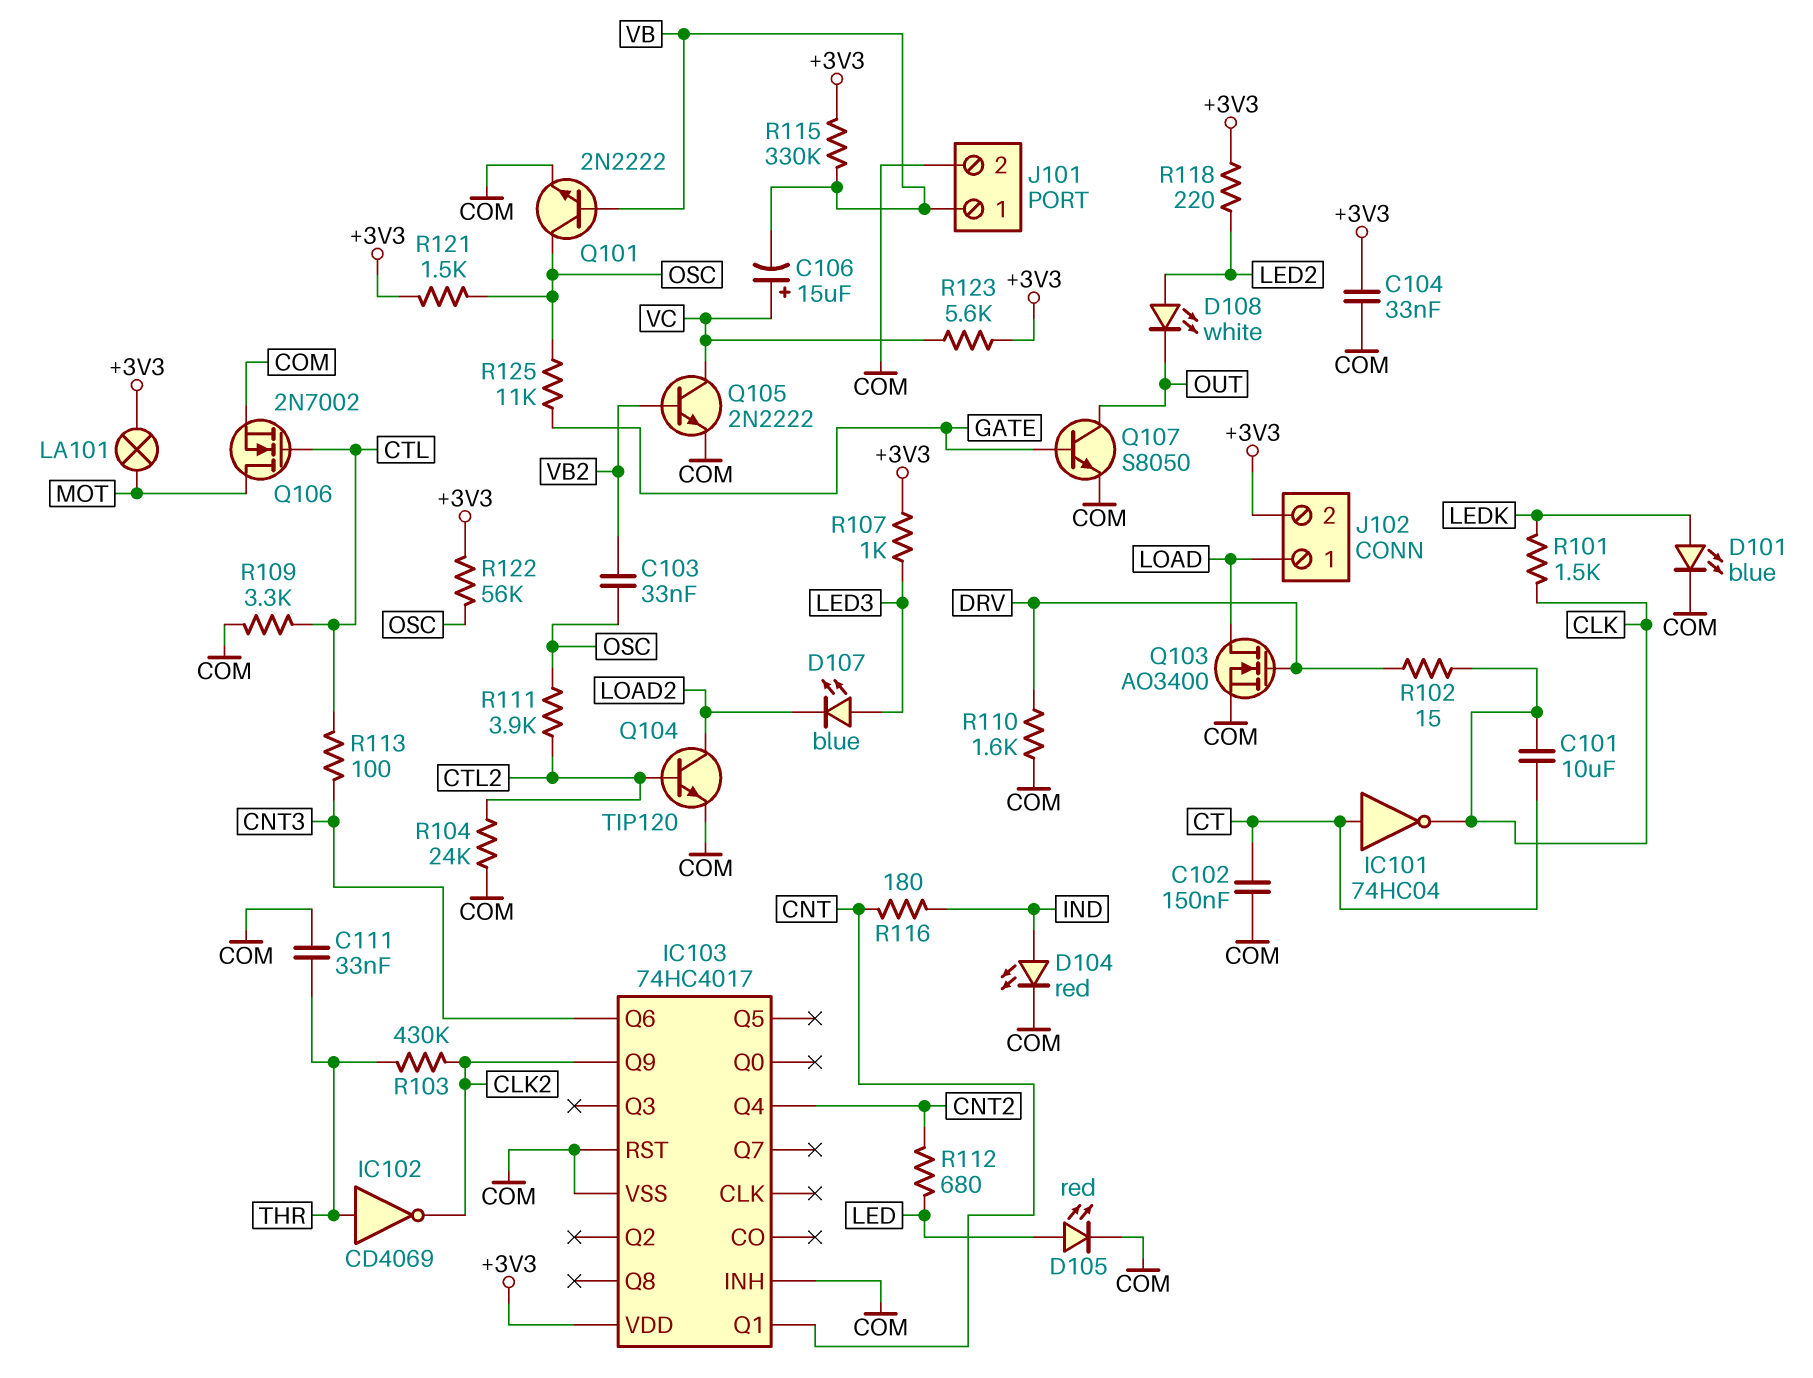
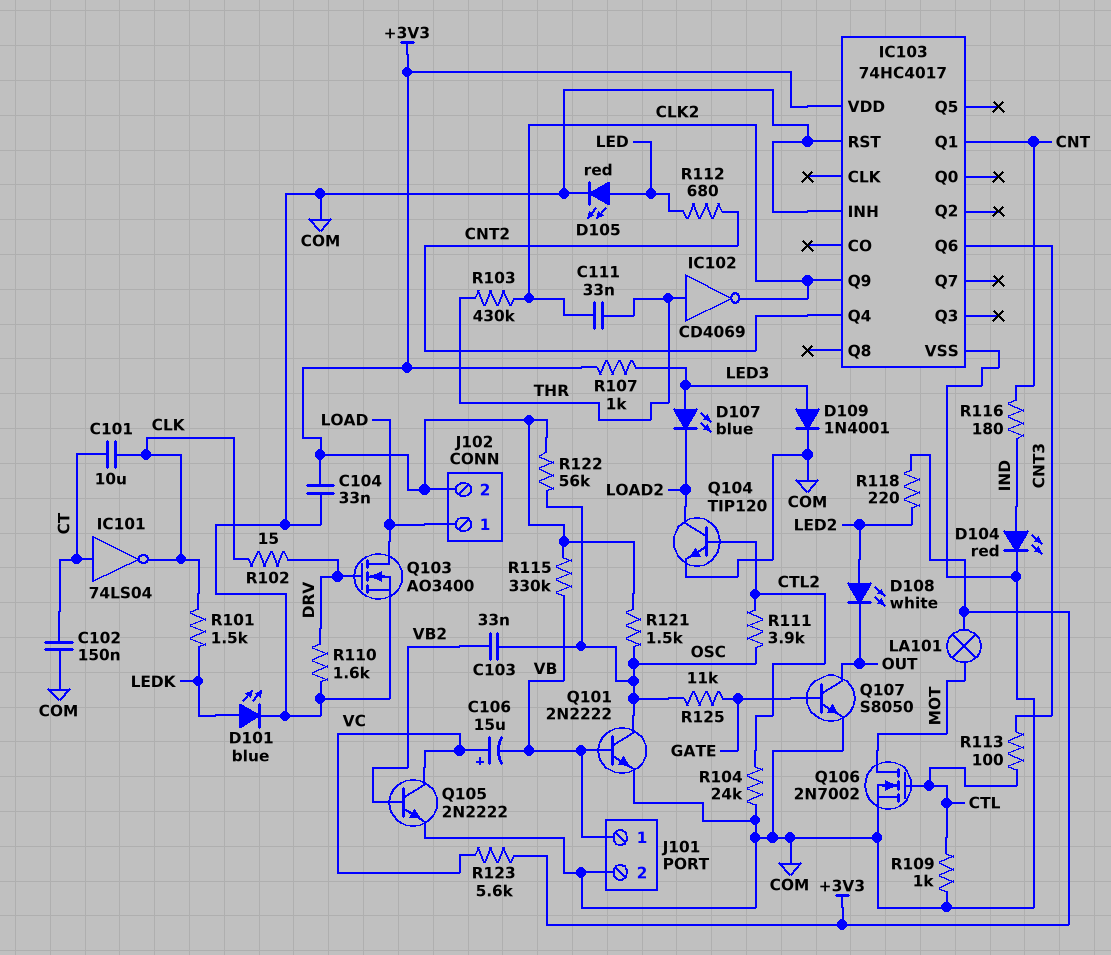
C111: 33nF (COM, THR) -> 33nF (CLK2, THR)
D109: none -> diode 1N4001 (A LED3, K COM)
IC101: NOT 74HC04 (in CT, out CLK) -> NOT 74LS04 (in CT, out CLK)
R109: 3.3k (COM, CTL) -> 1k (COM, CTL)

